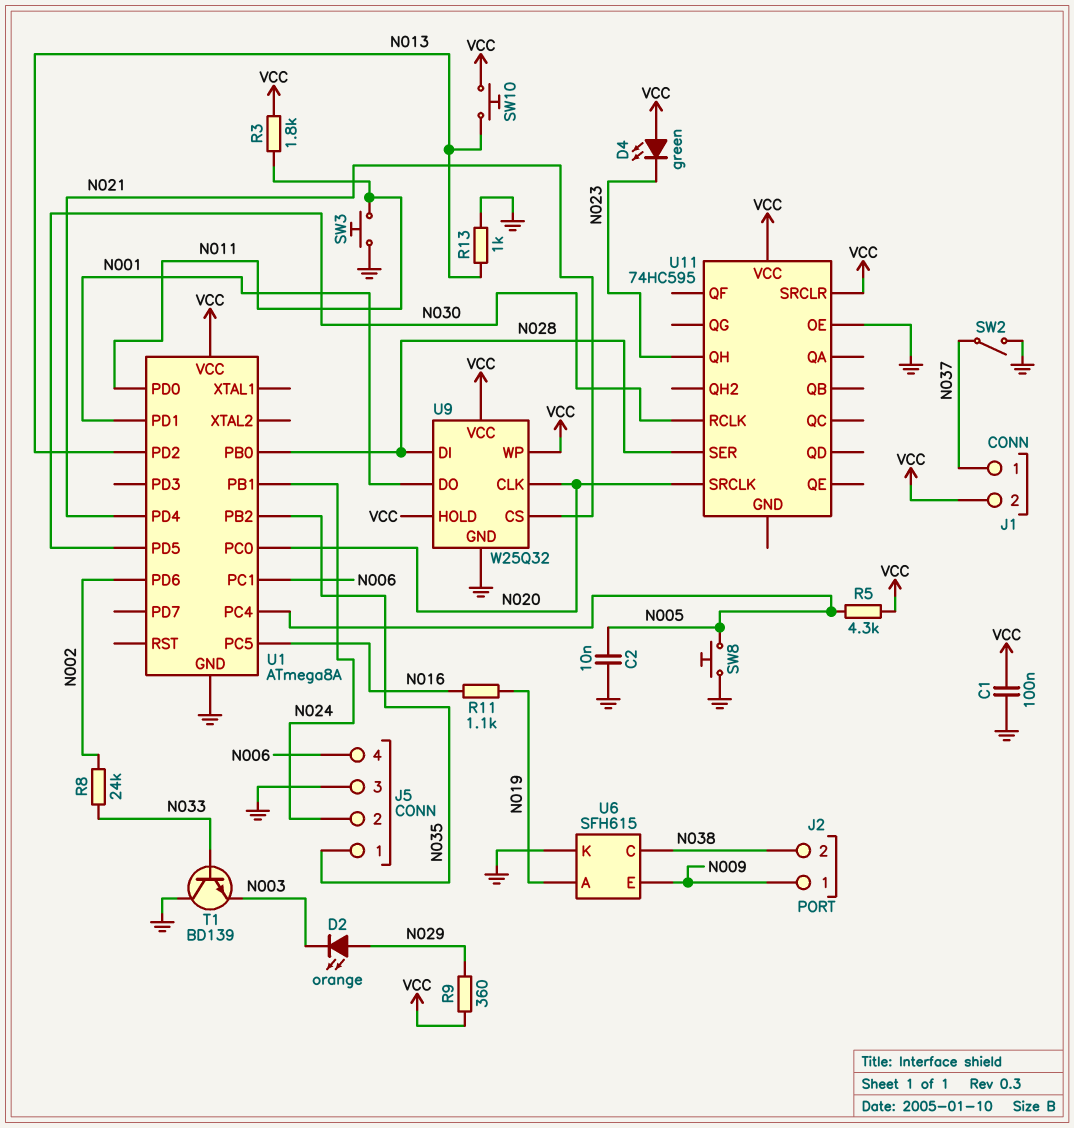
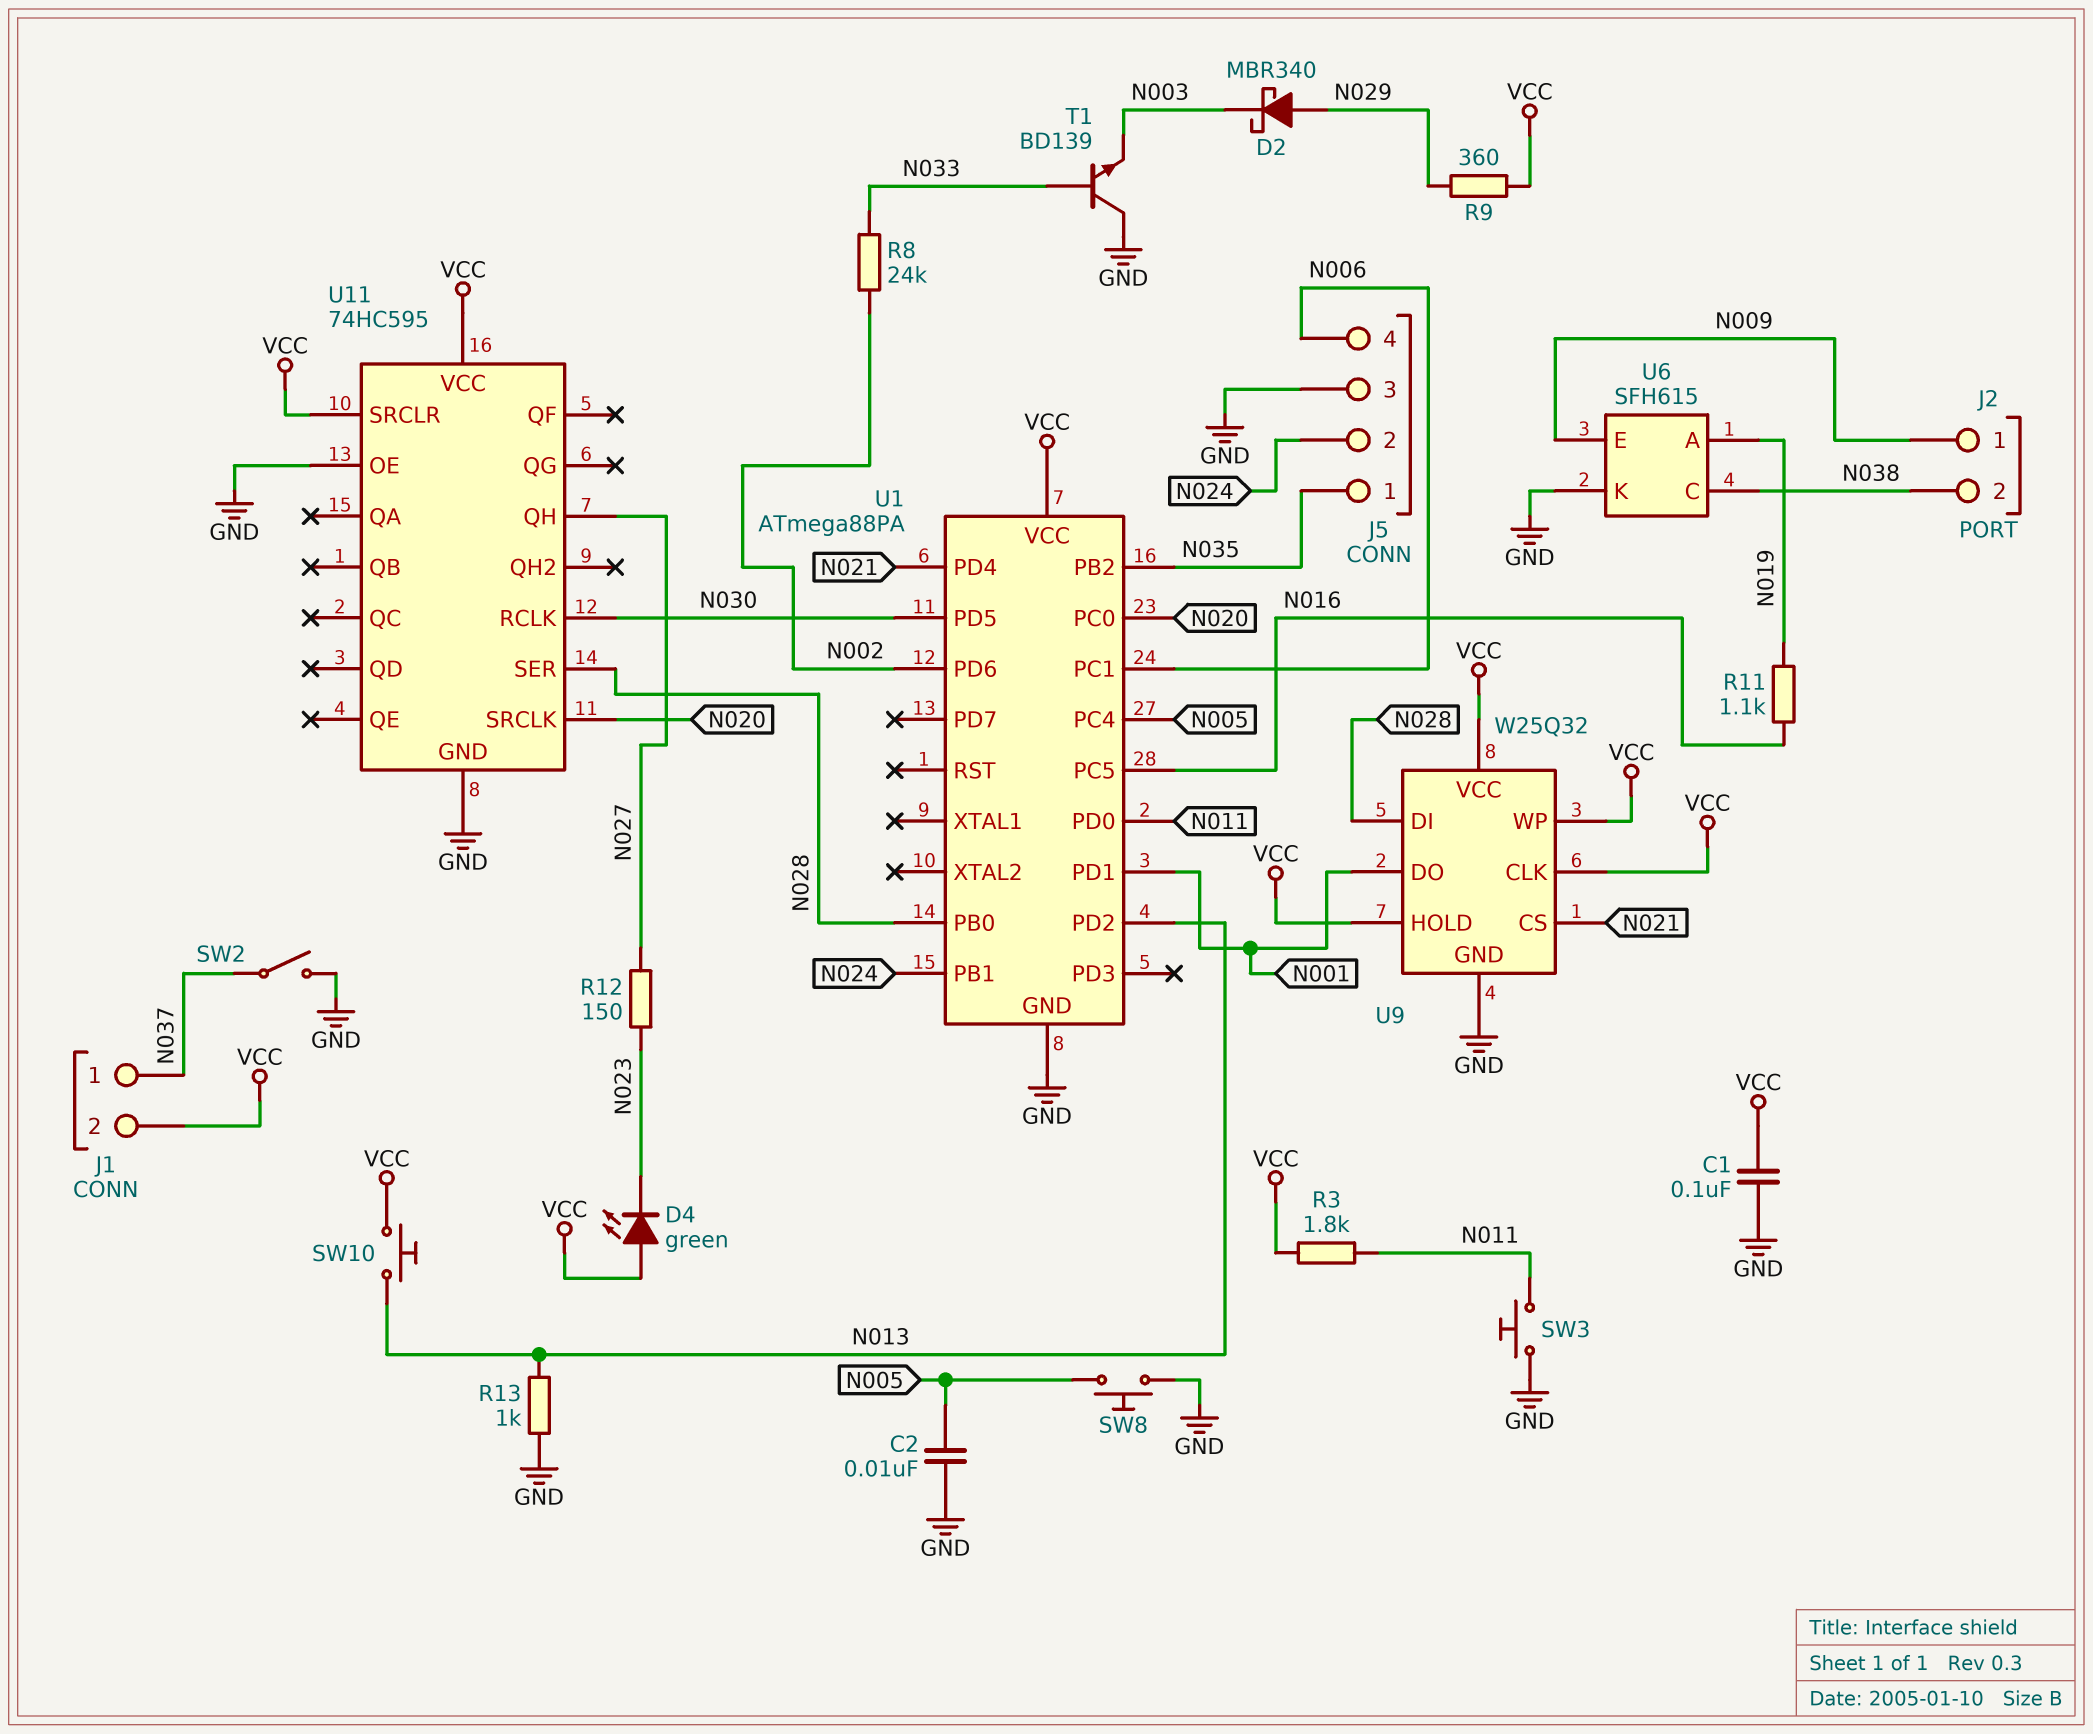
D2: LED orange (A N029, K N003) -> schottky MBR340 (A N029, K N003)
R5: 4.3k (N005, VCC) -> none
R12: none -> 150 (N023, N027)
U1: ATmega8A -> ATmega88PA
U9 pin CLK: N020 -> VCC
U11 pin GND: none -> GND
U11 pin QH: N023 -> N027

